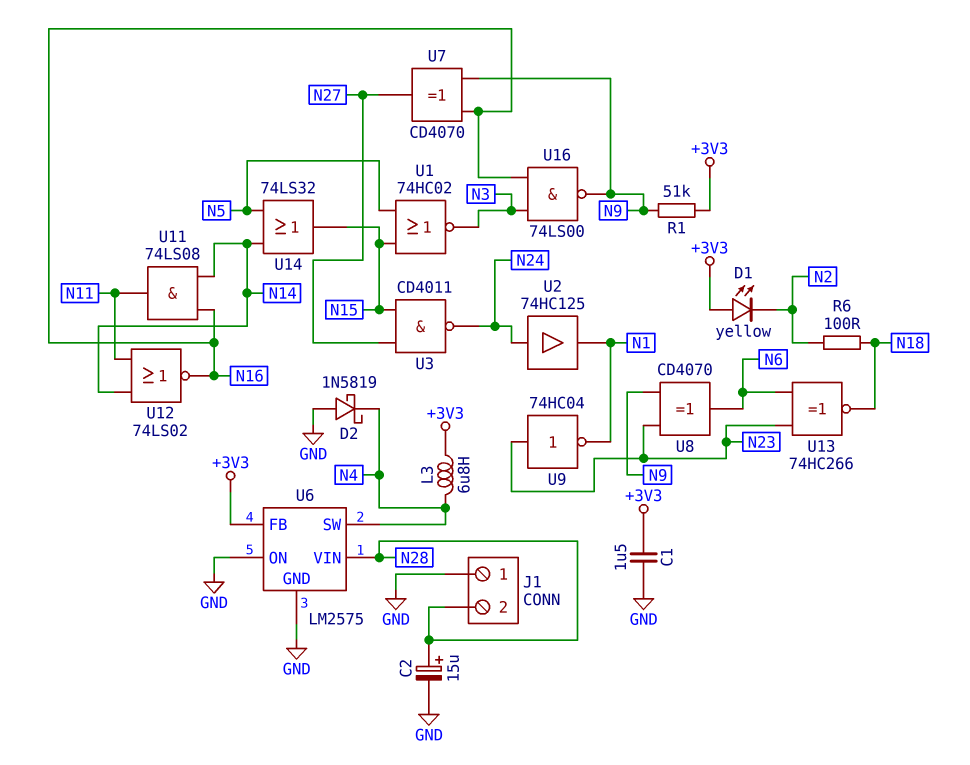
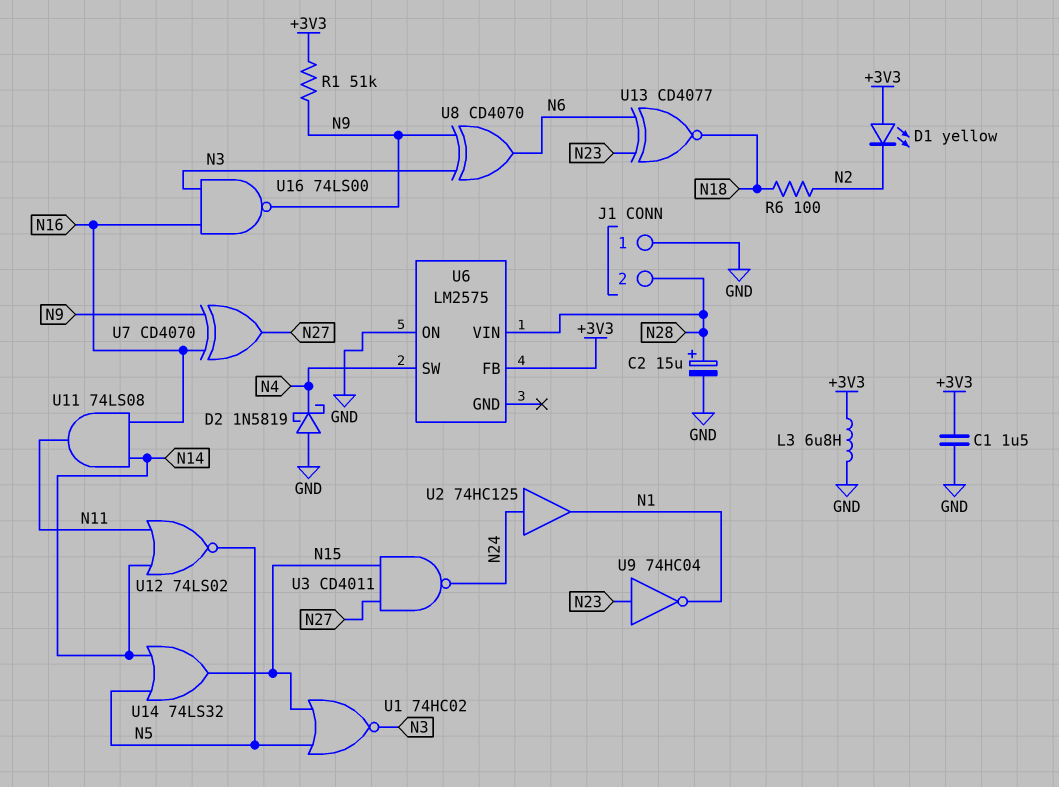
L3: 6.8uH (+3V3, N4) -> 6.8uH (+3V3, GND)
U6 pin GND: GND -> none
U8: XOR CD4070 (in N9, in N23, out N6) -> XOR CD4070 (in N3, in N9, out N6)
U12: NOR 74LS02 (in N11, in N14, out N16) -> NOR 74LS02 (in N11, in N14, out N5)
U13: XNOR 74HC266 (in N6, in N23, out N18) -> XNOR CD4077 (in N6, in N23, out N18)

